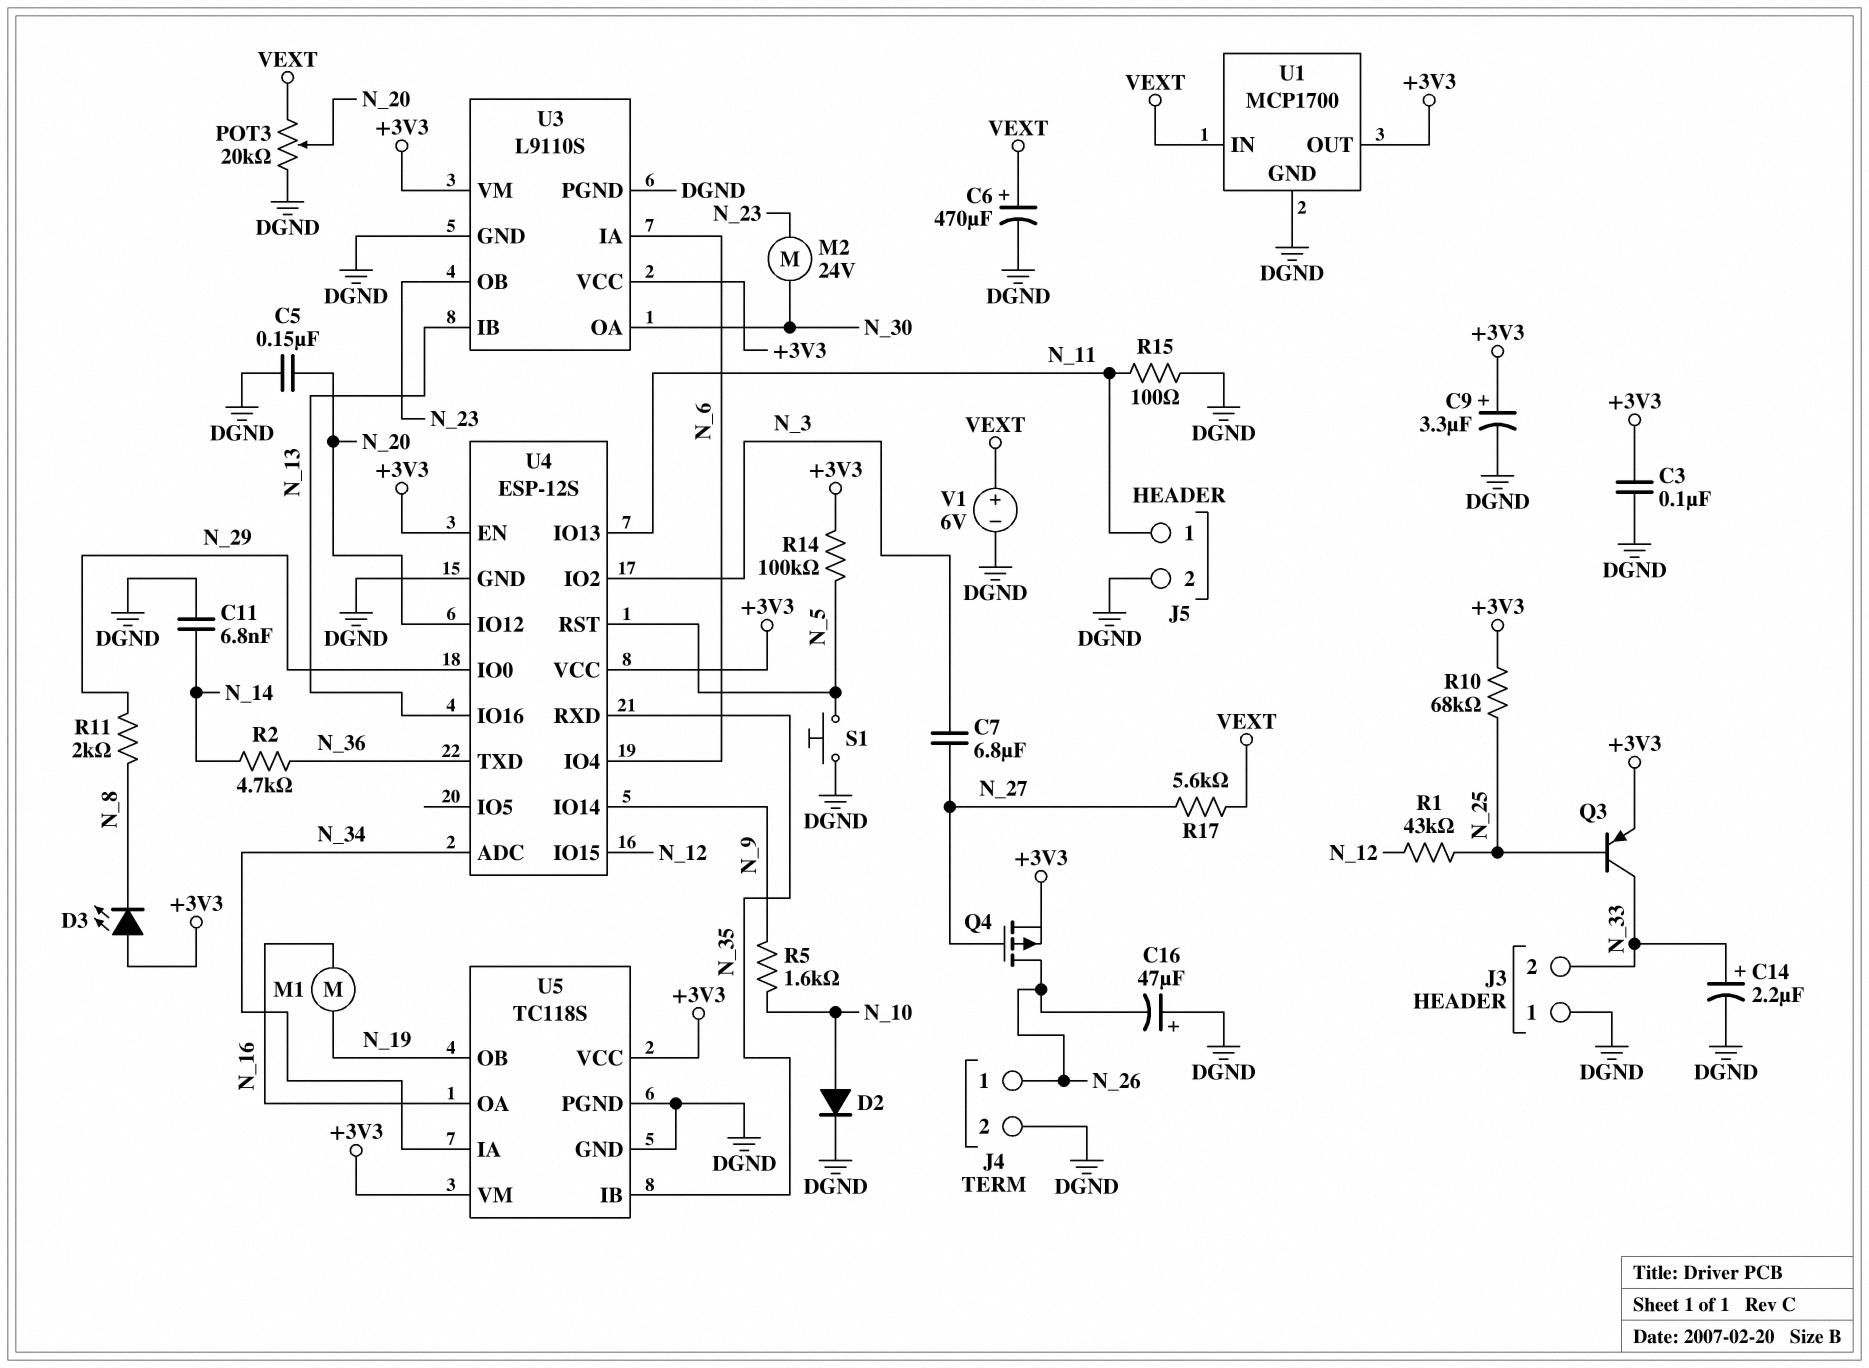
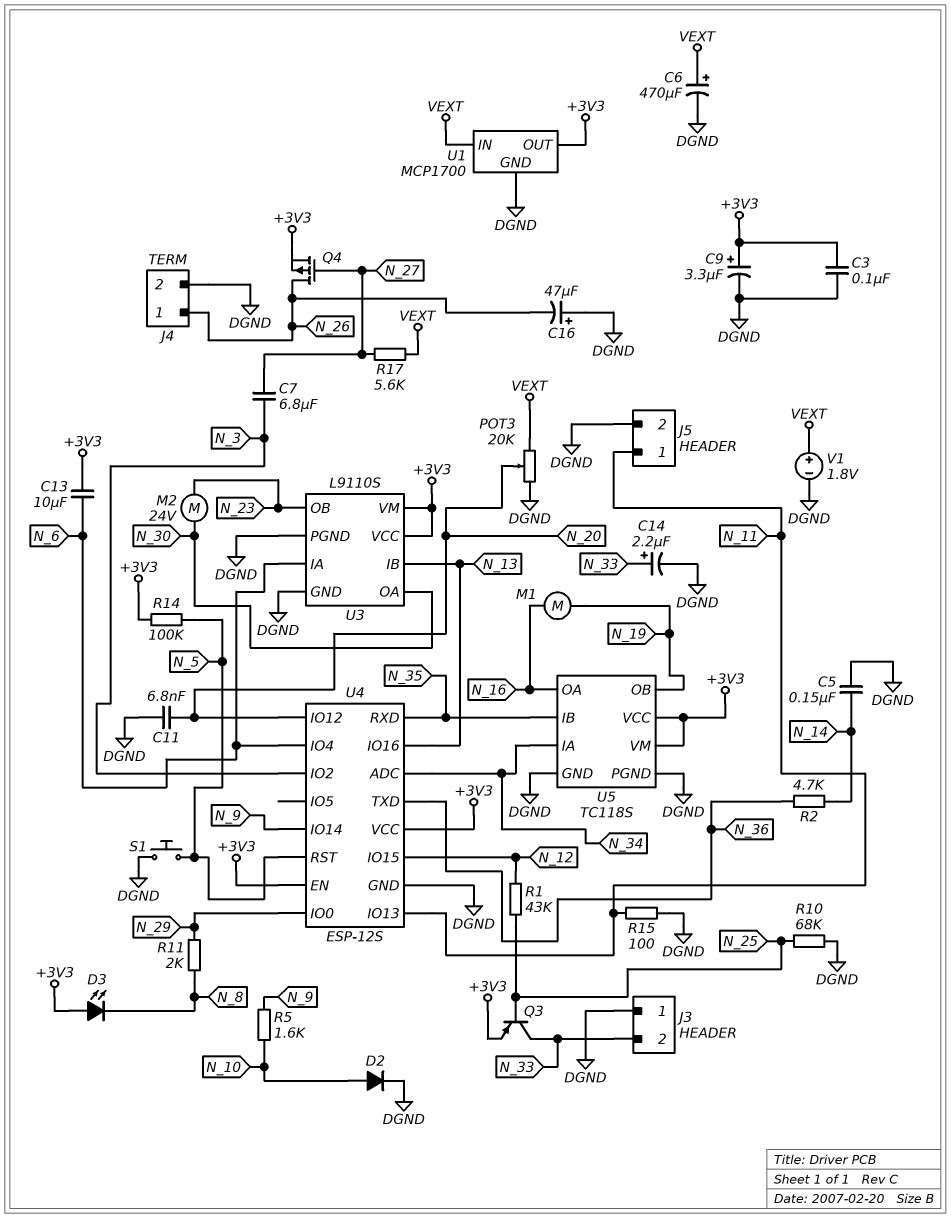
C5: 150nF (DGND, N_20) -> 150nF (DGND, N_14)
C11: 6.8nF (DGND, N_14) -> 6.8nF (DGND, N_20)
C13: none -> 10uF (+3V3, N_6)
R10: 68k (+3V3, N_25) -> 68k (DGND, N_25)
V1: 6V (plus VEXT, minus DGND) -> 1.8V (plus VEXT, minus DGND)

